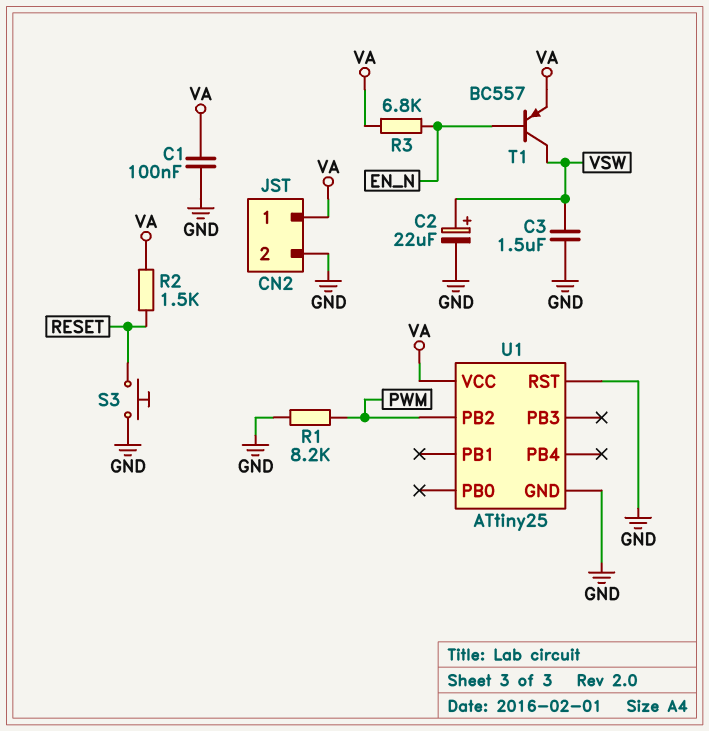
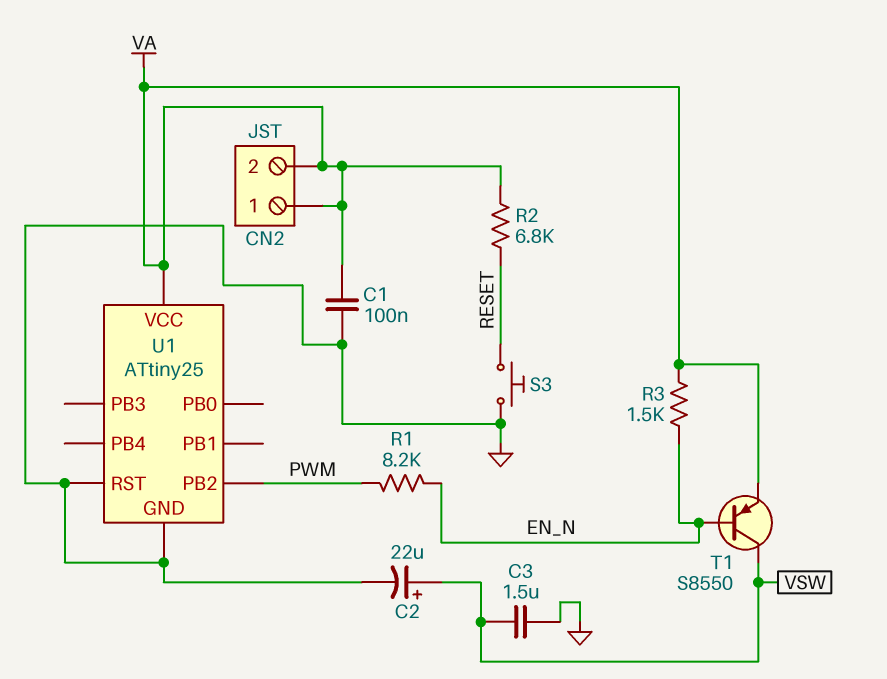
CN2 pin 2: GND -> VA
R1: 8.2k (GND, PWM) -> 8.2k (EN_N, PWM)
R2: 1.5k (RESET, VA) -> 6.8k (RESET, VA)
R3: 6.8k (EN_N, VA) -> 1.5k (EN_N, VA)
T1: PNP BC557 (B EN_N, C VSW, E VA) -> PNP S8550 (B EN_N, C VSW, E VA)

